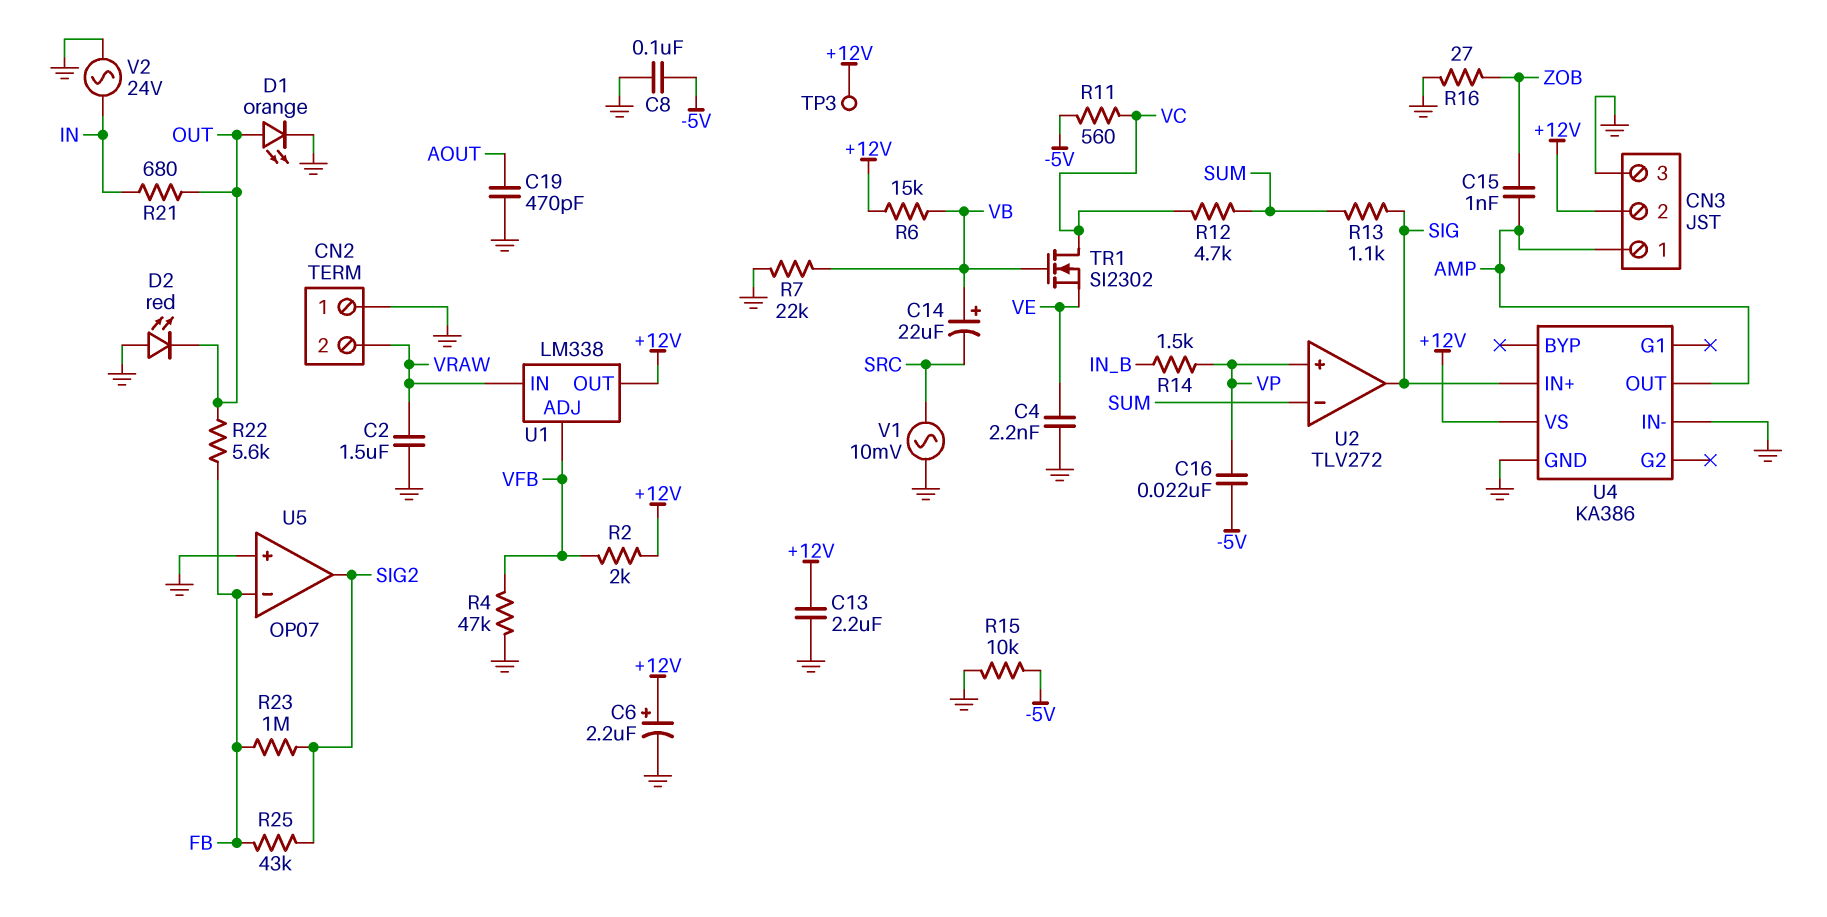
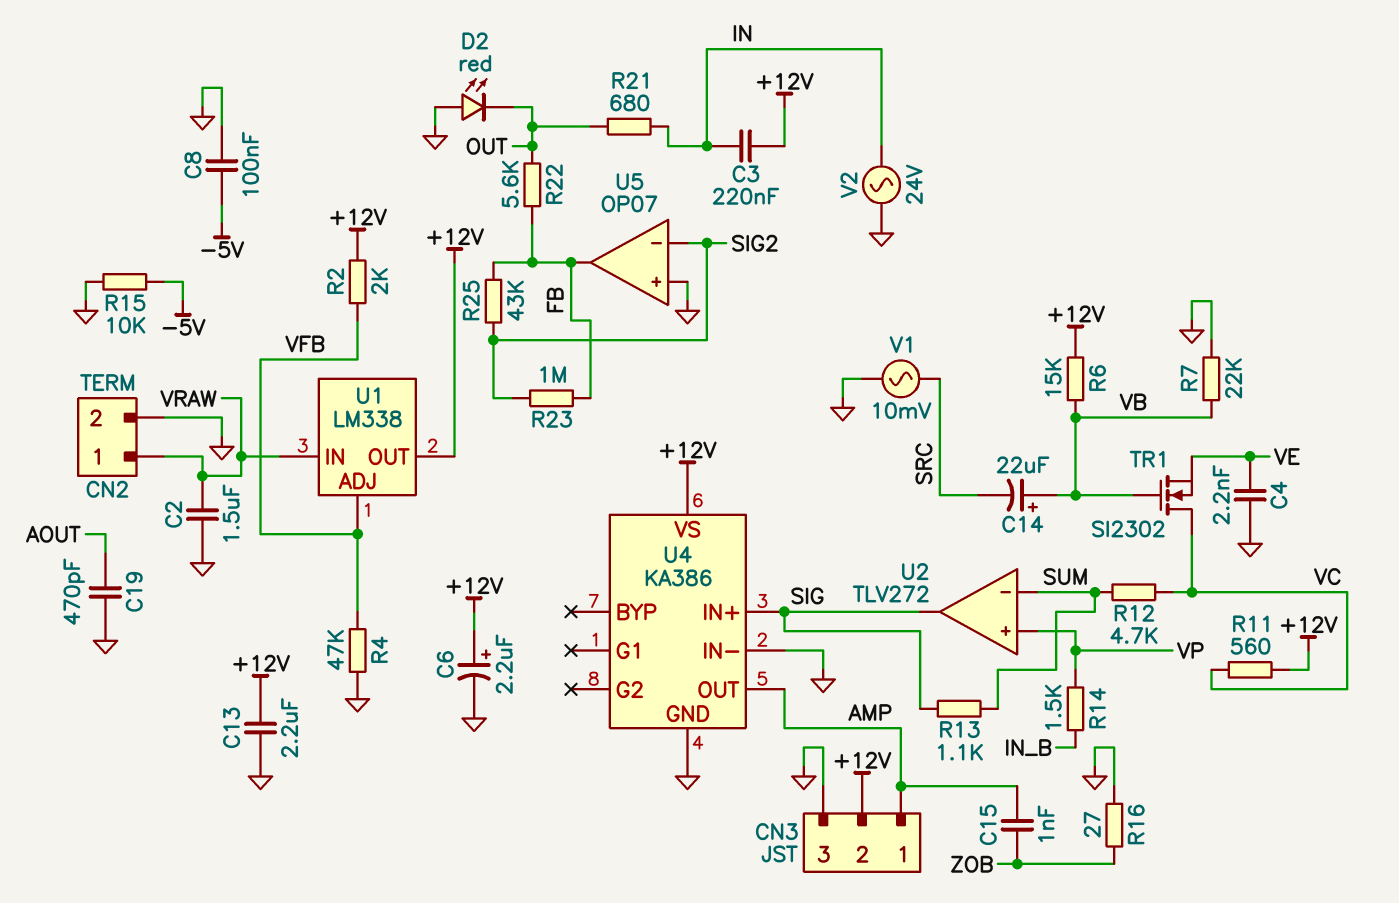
C3: none -> 220nF (+12V, IN)
C16: 22nF (-5V, VP) -> none
CN2 pin 1: GND -> VRAW
CN2 pin 2: VRAW -> GND
D1: LED orange (A OUT, K GND) -> none
R11: 560 (-5V, VC) -> 560 (+12V, VC)
TP3: test point (+12V) -> none
U5 pin in-: FB -> SIG2
U5 pin out: SIG2 -> FB

